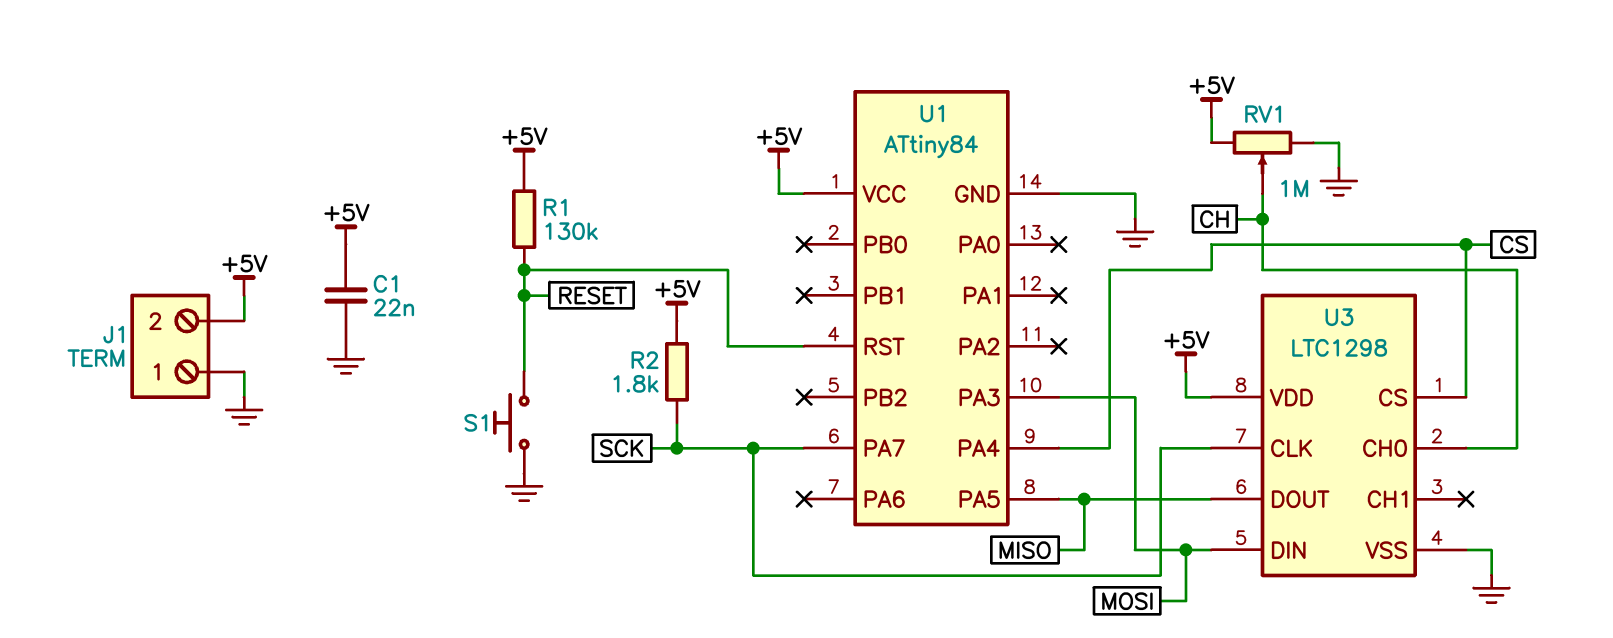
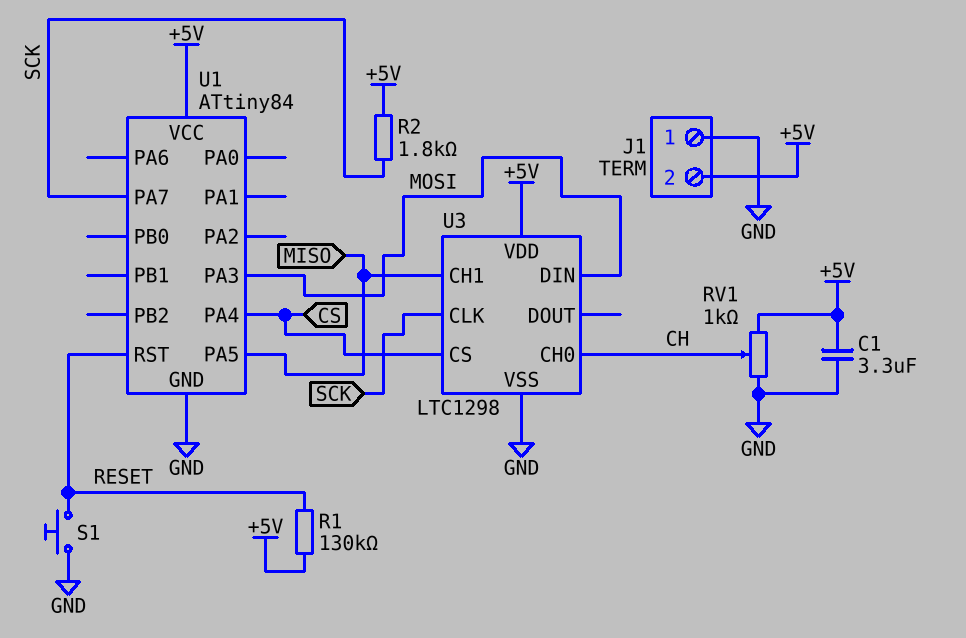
C1: 22nF (+5V, GND) -> 3.3uF (+5V, GND)
RV1: 1M (+5V, GND, wiper CH) -> 1k (+5V, GND, wiper CH)
U3 pin CH1: none -> MISO
U3 pin DOUT: MISO -> none

